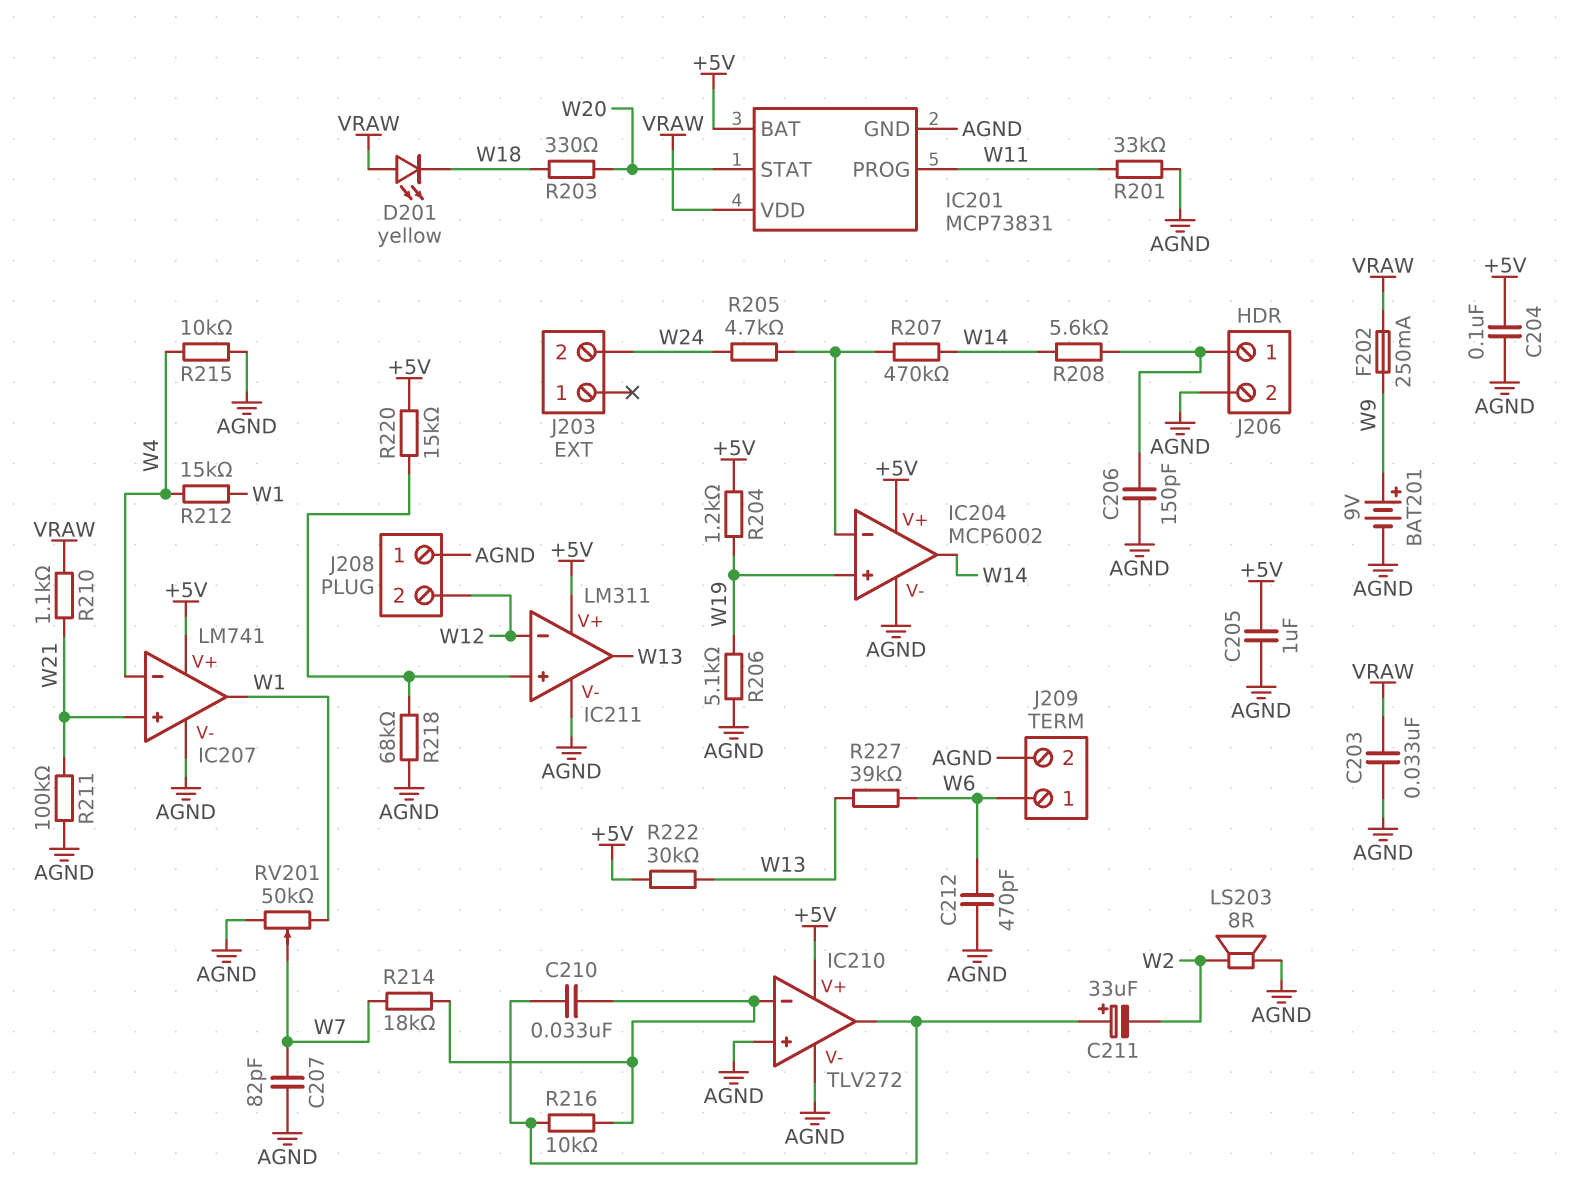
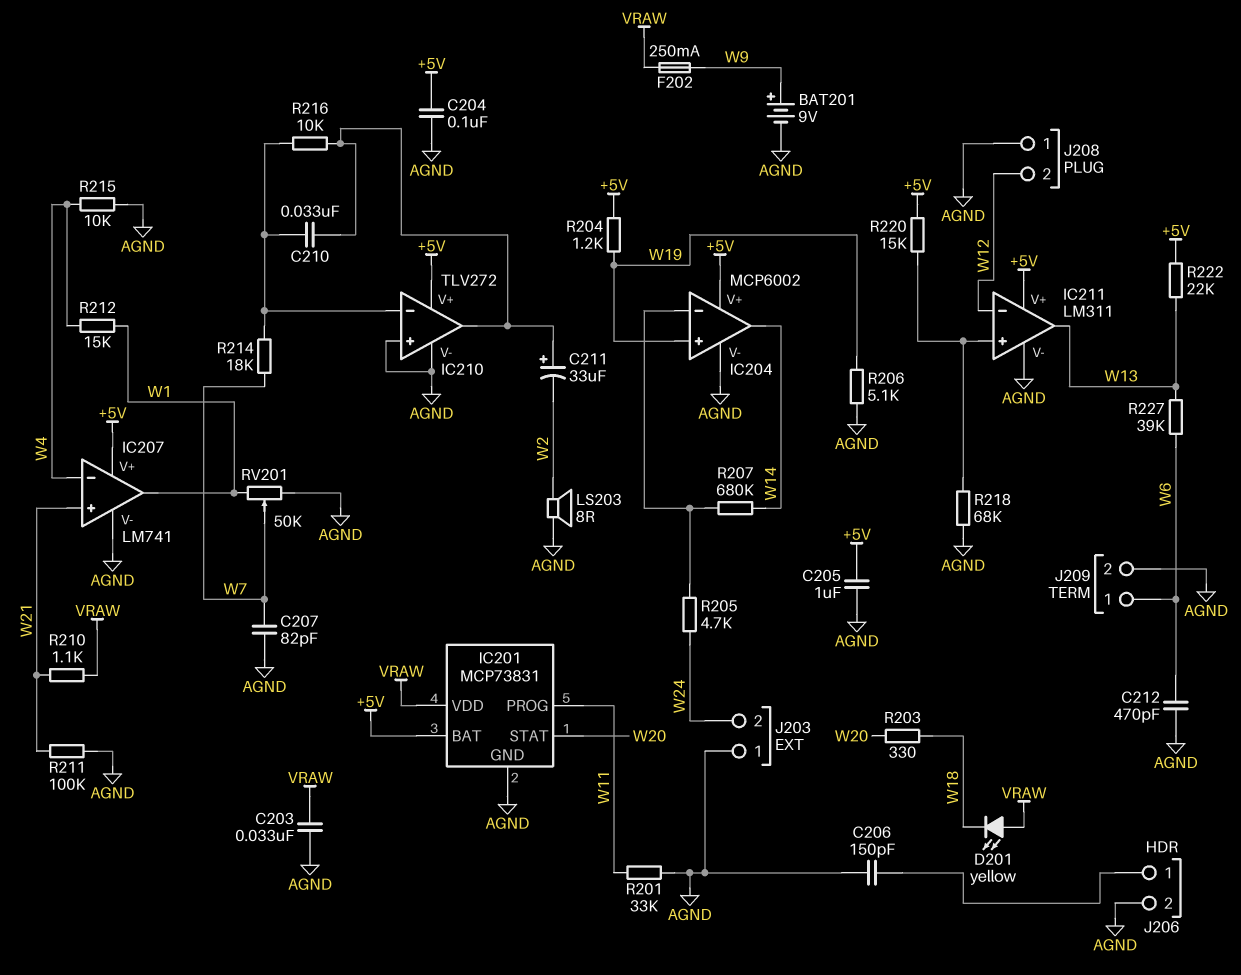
J203 pin 1: none -> AGND
R207: 470k (IC204/in-, W14) -> 680k (IC204/in-, W14)
R208: 5.6k (J206/1, W14) -> none
R222: 30k (+5V, W13) -> 22k (+5V, W13)

